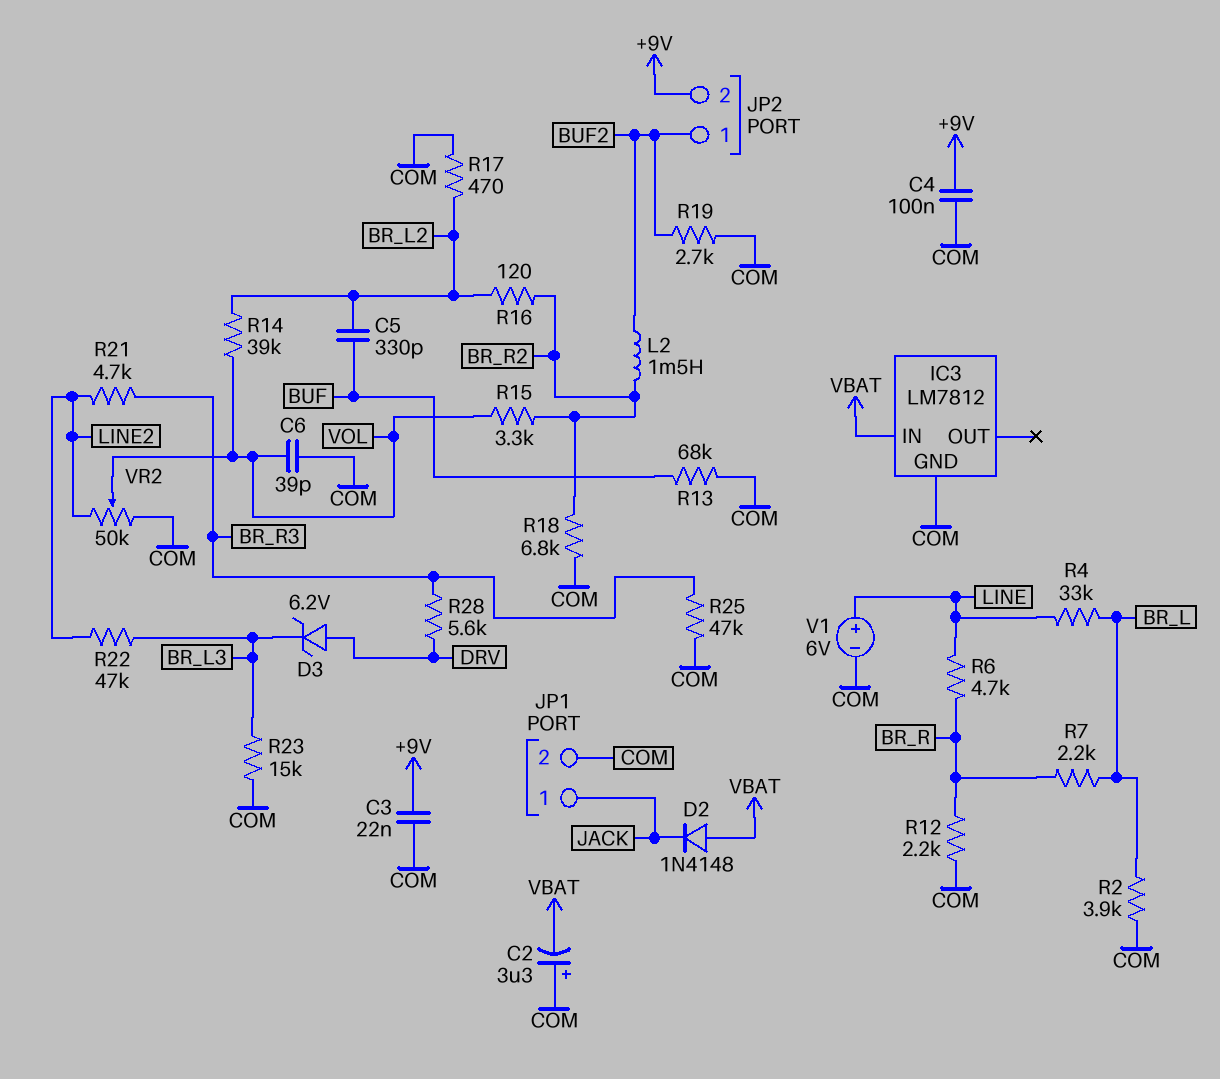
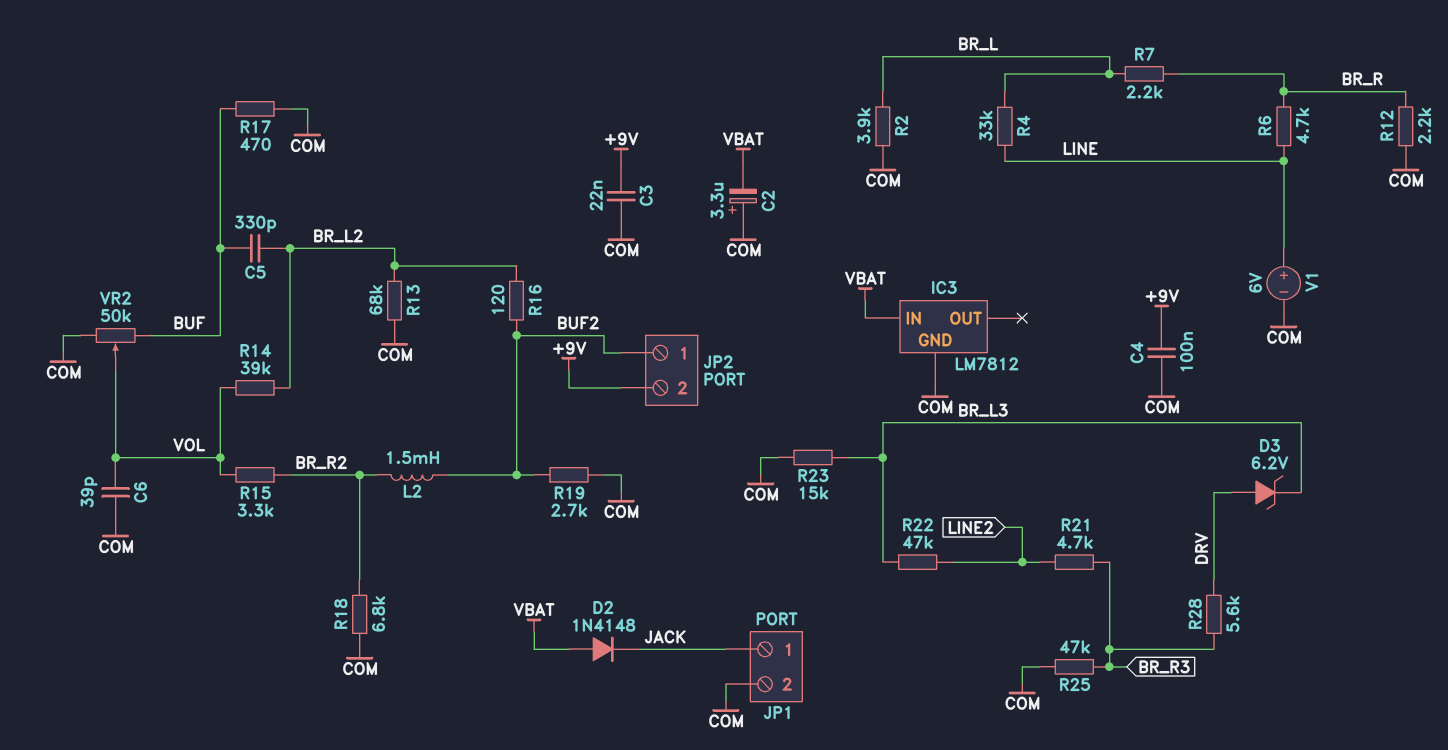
R13: 68k (BUF, COM) -> 68k (BR_L2, COM)
R16: 120 (BR_L2, BR_R2) -> 120 (BR_L2, BUF2)
R17: 470 (BR_L2, COM) -> 470 (BUF, COM)
VR2: 50k (COM, LINE2, wiper VOL) -> 50k (BUF, COM, wiper VOL)

